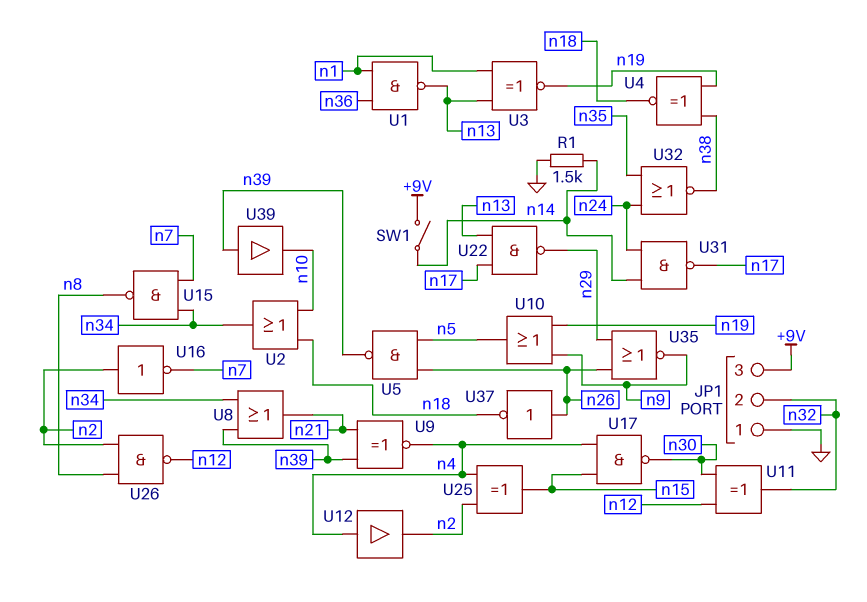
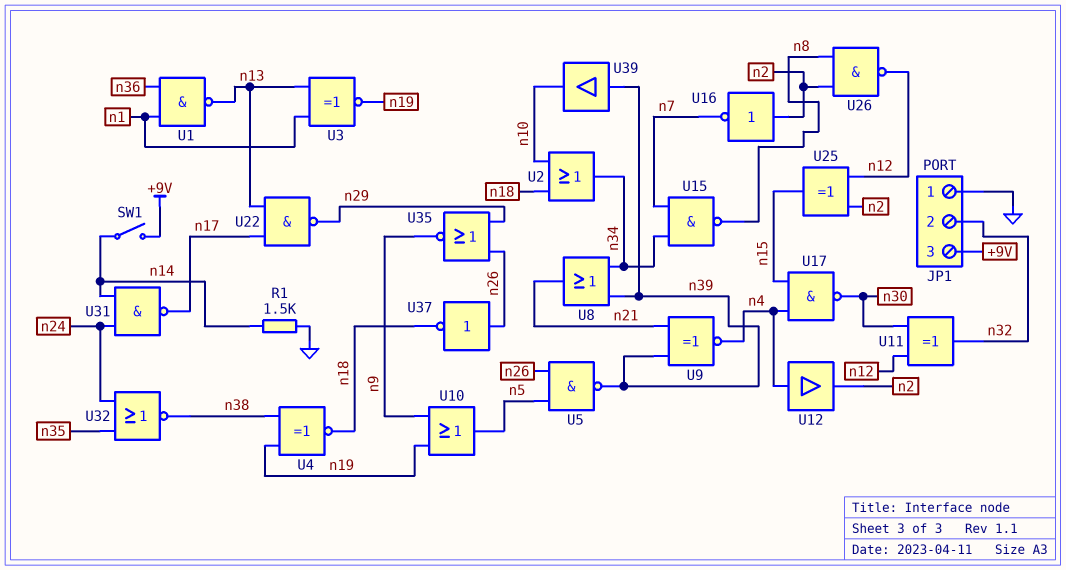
U25: XOR (in n2, in n4, out n15) -> XOR (in n2, in n12, out n15)

